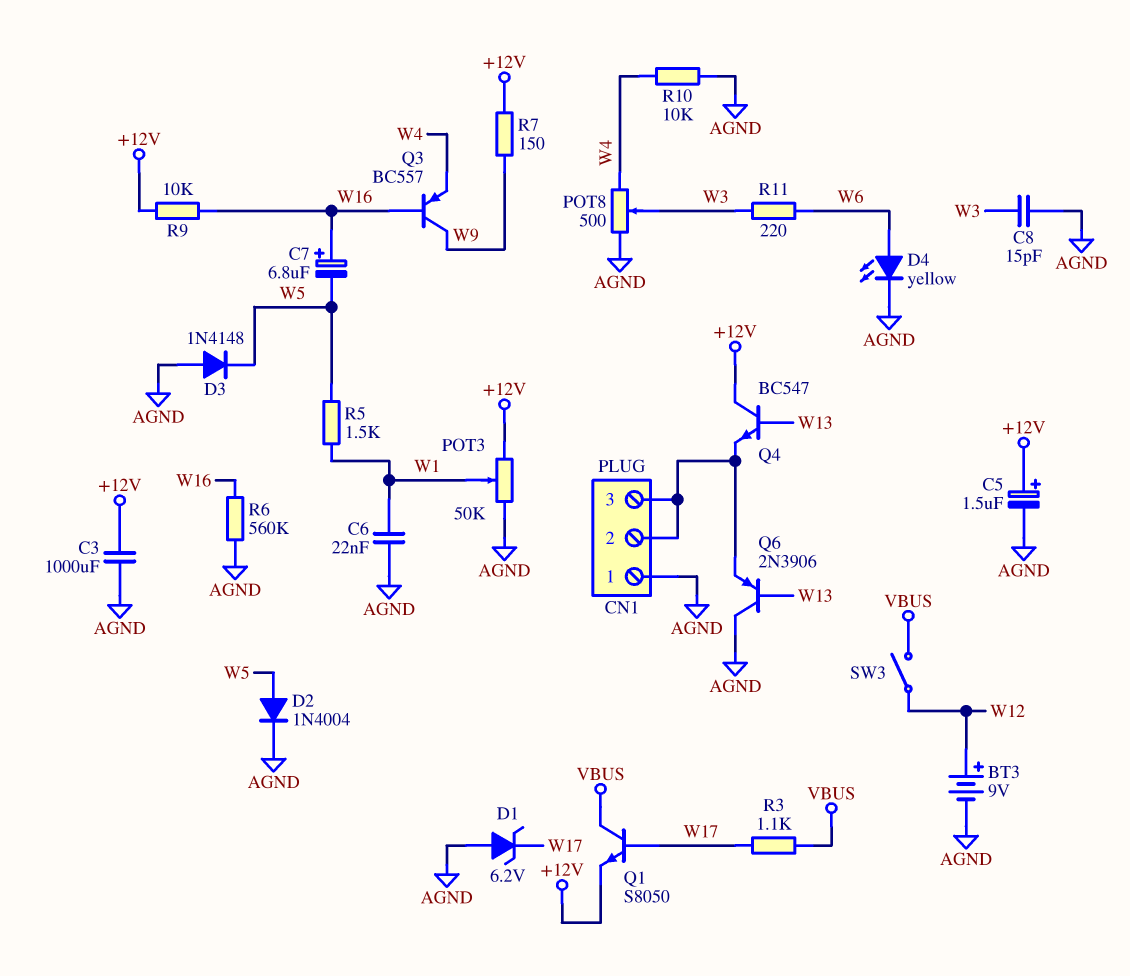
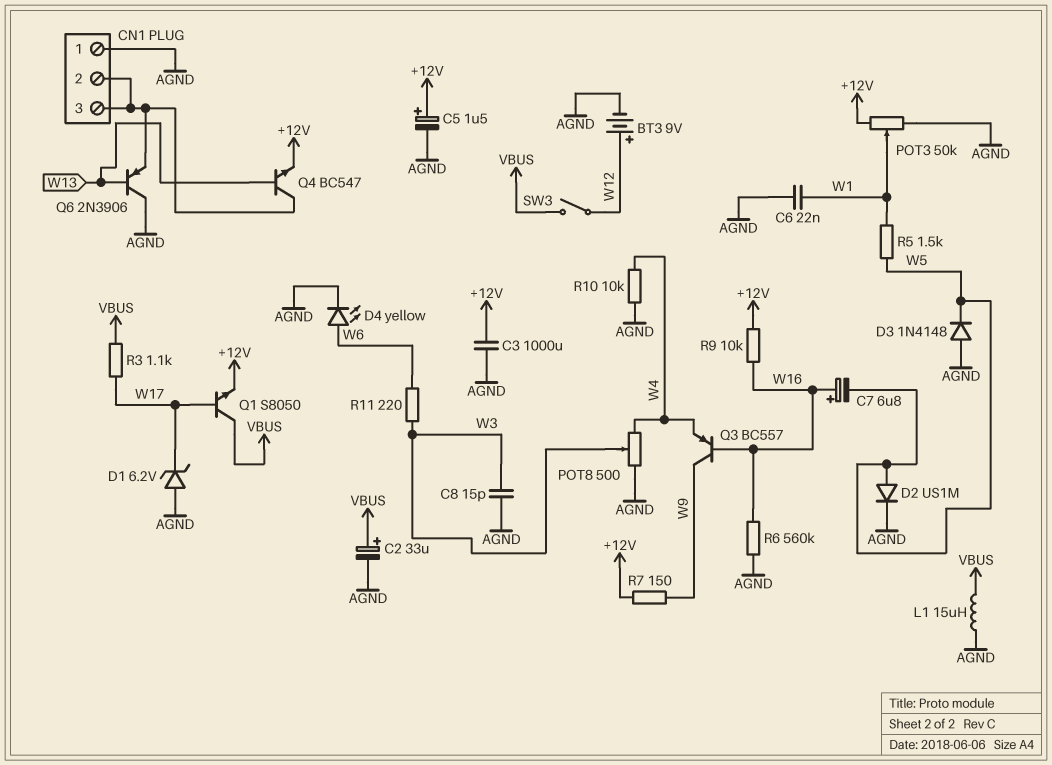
C2: none -> 33uF (plus VBUS, minus AGND)
D2: diode 1N4004 (A W5, K AGND) -> diode US1M (A W5, K AGND)
L1: none -> 15uH (AGND, VBUS)
Q4: NPN BC547 (B W13, C +12V, E CN1/2) -> NPN BC547 (B W13, C CN1/2, E +12V)

